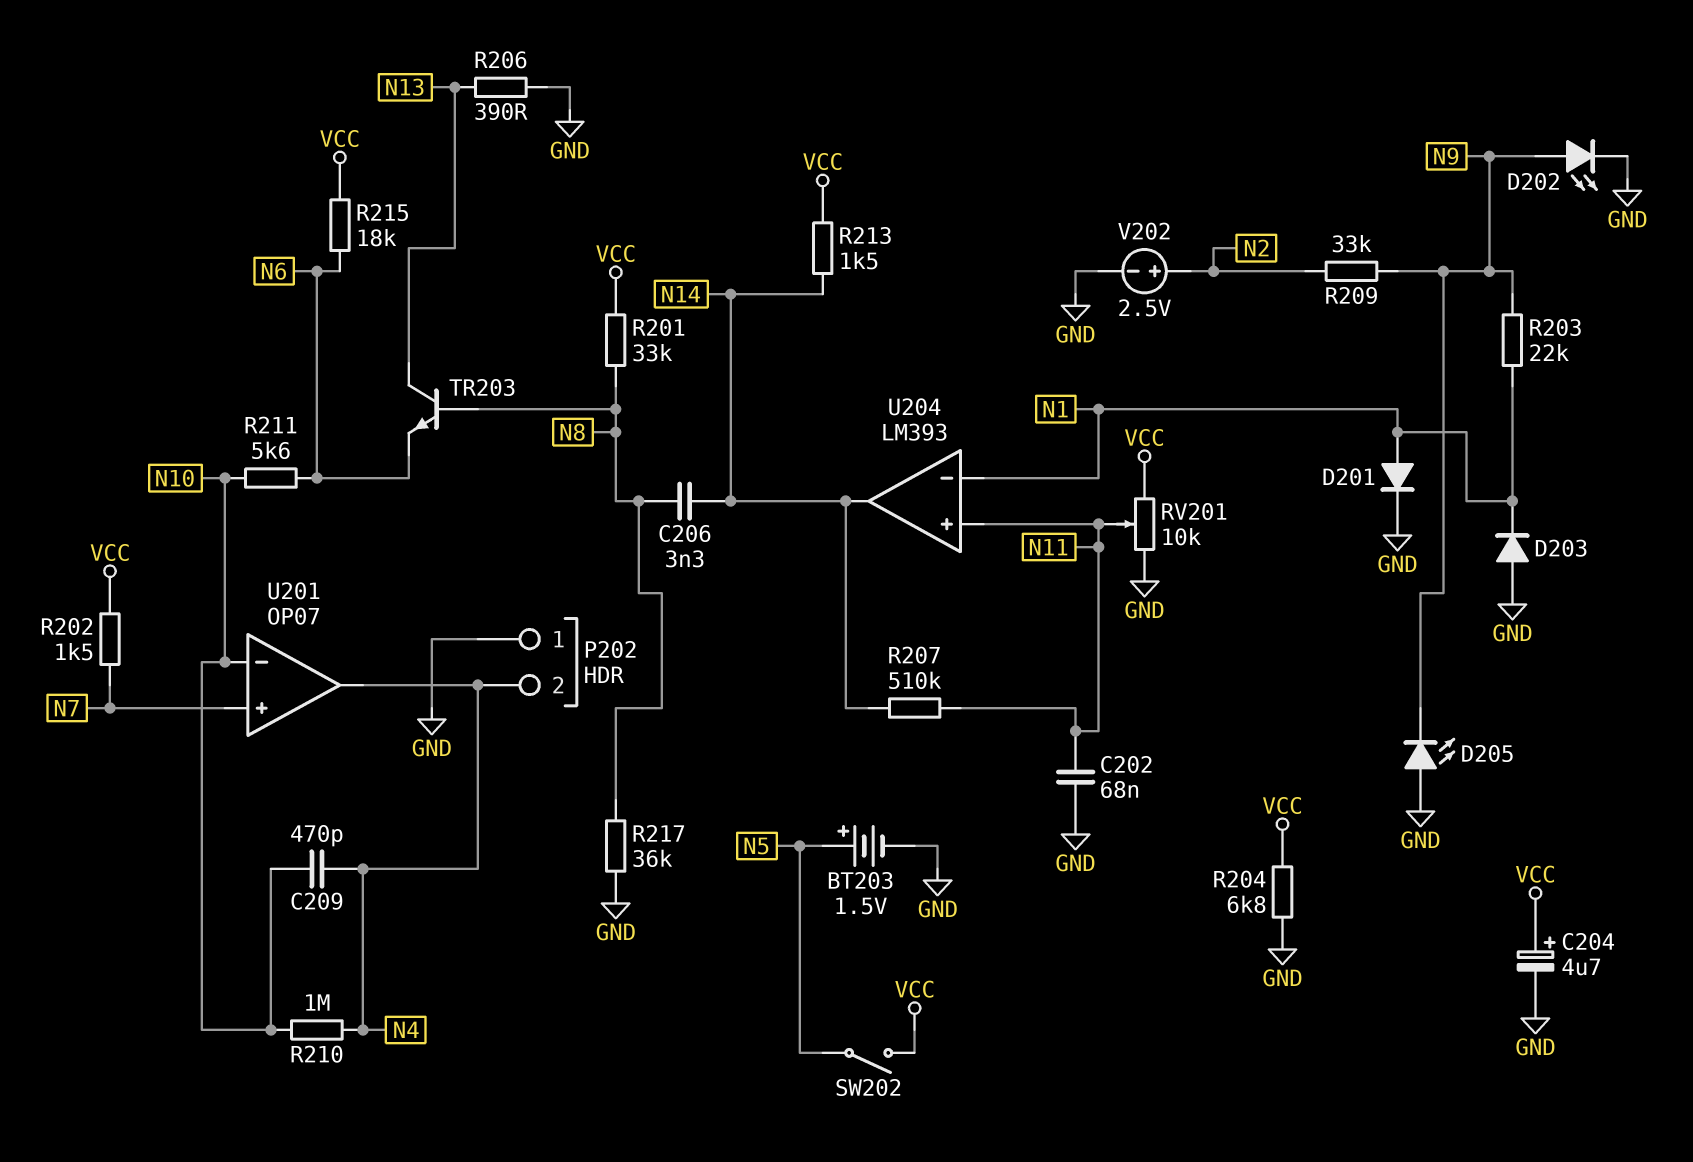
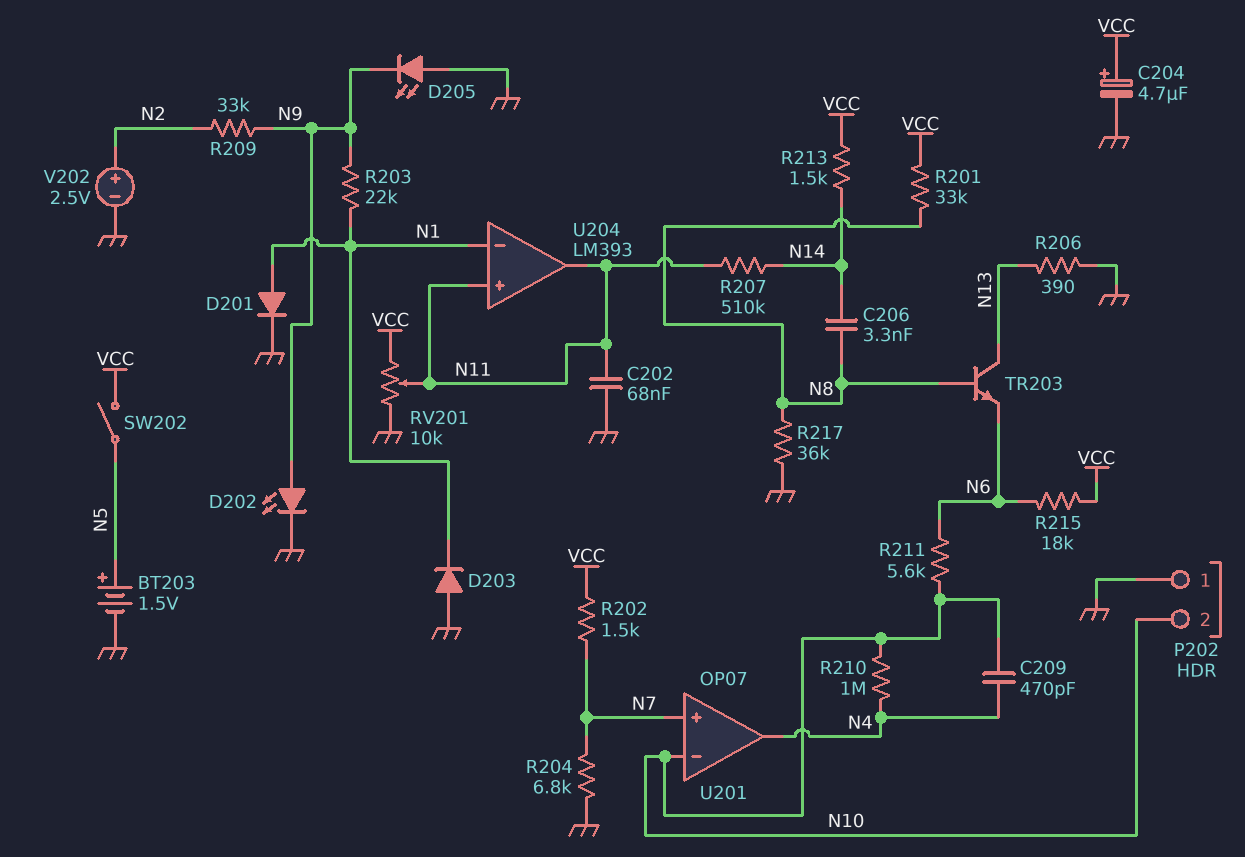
P202 pin 2: N4 -> N10
R204: 6.8k (GND, VCC) -> 6.8k (GND, N7)
U204 pin out: N14 -> N11

